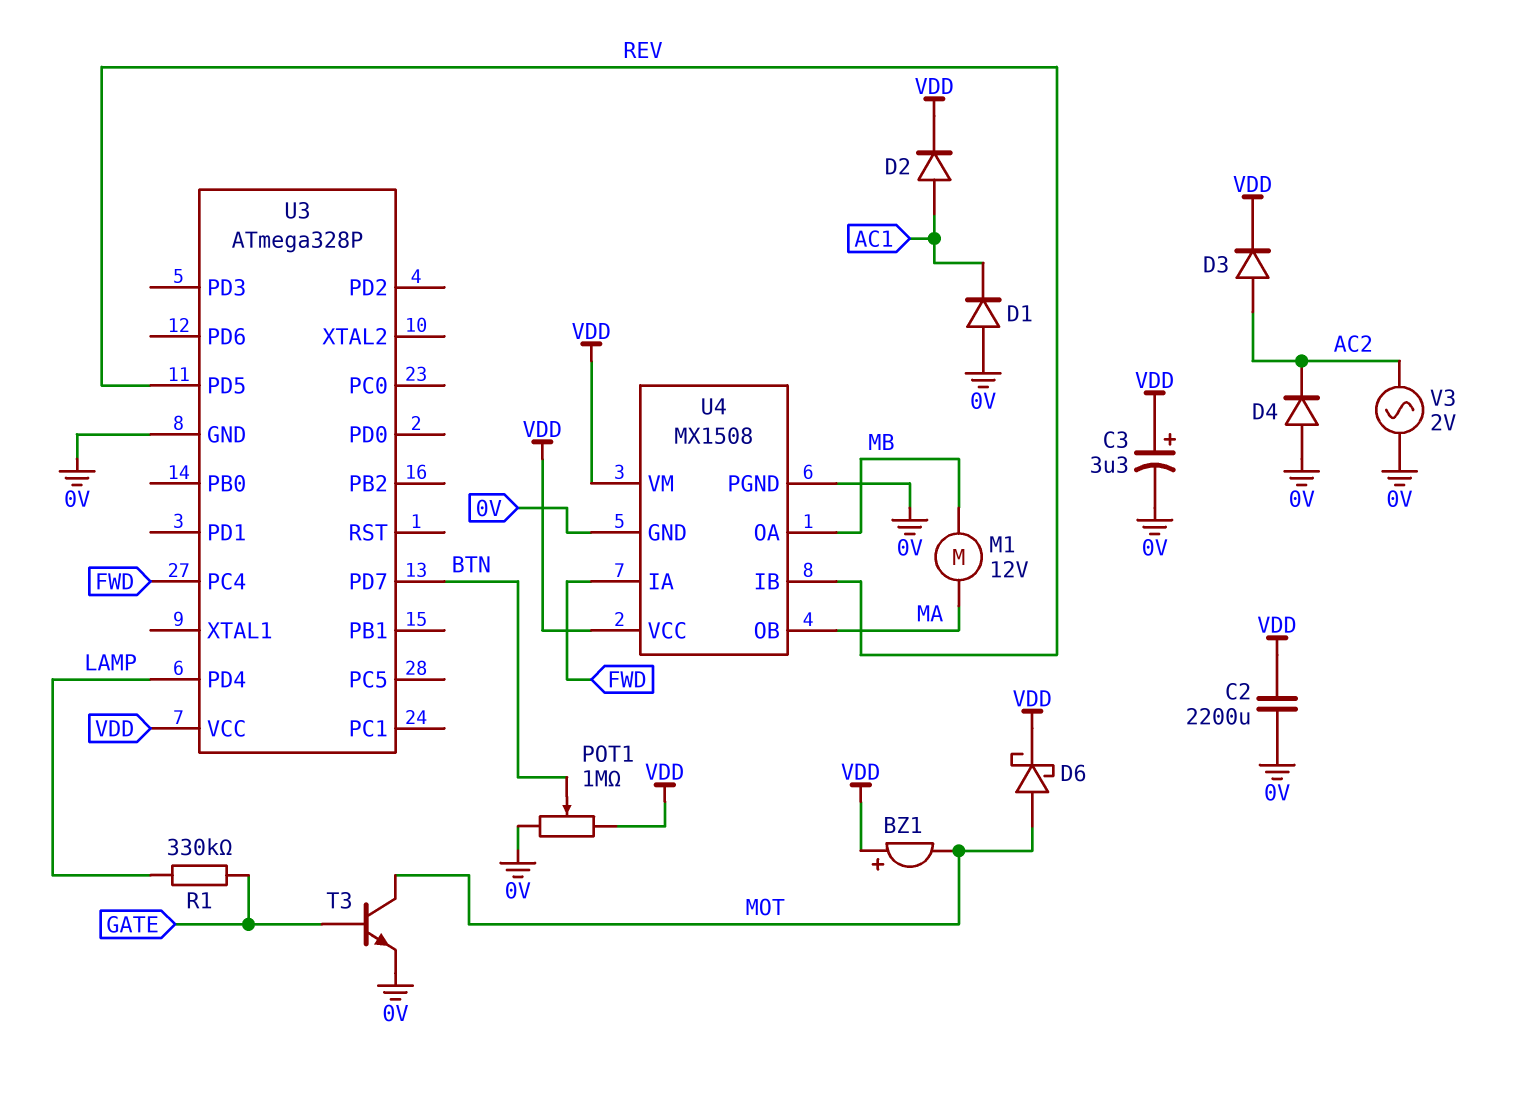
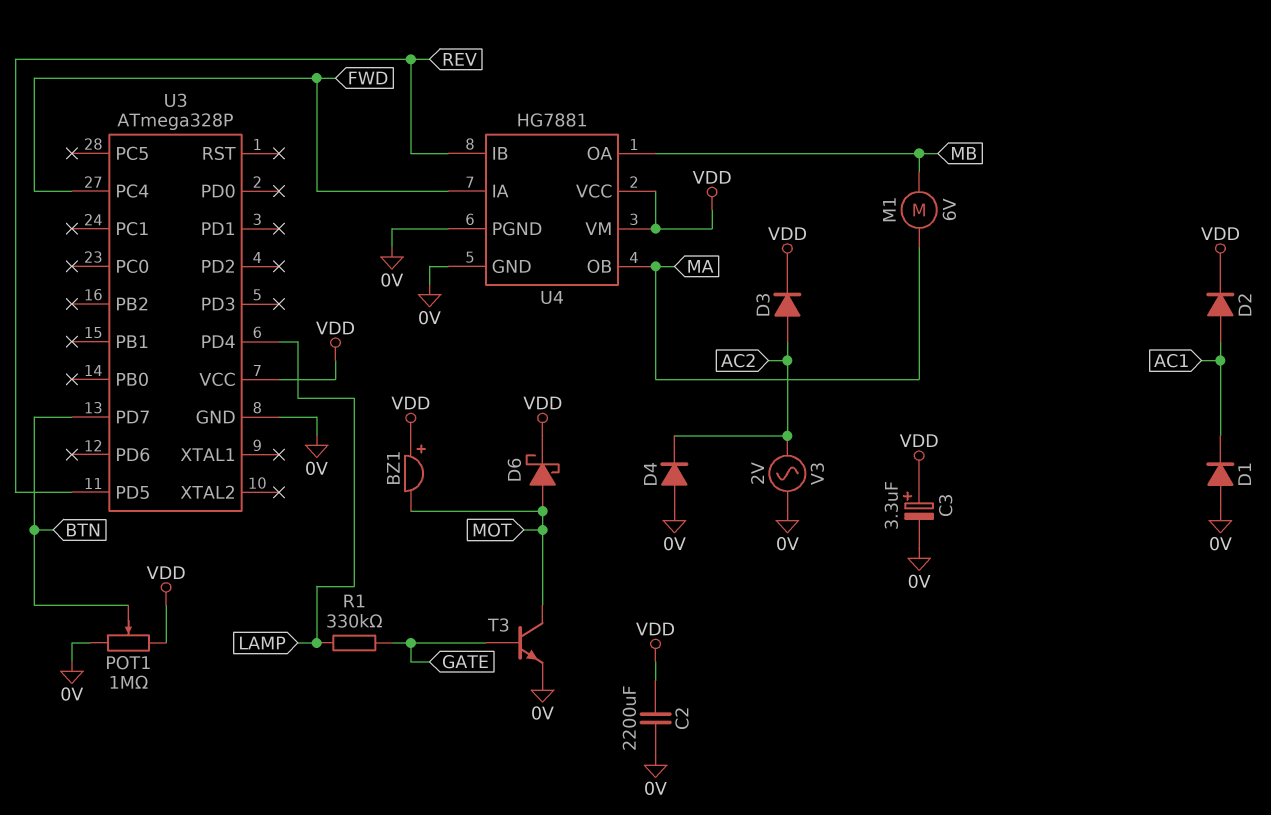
M1: motor 12V (MA, MB) -> motor 6V (MA, MB)
U4: MX1508 -> HG7881

